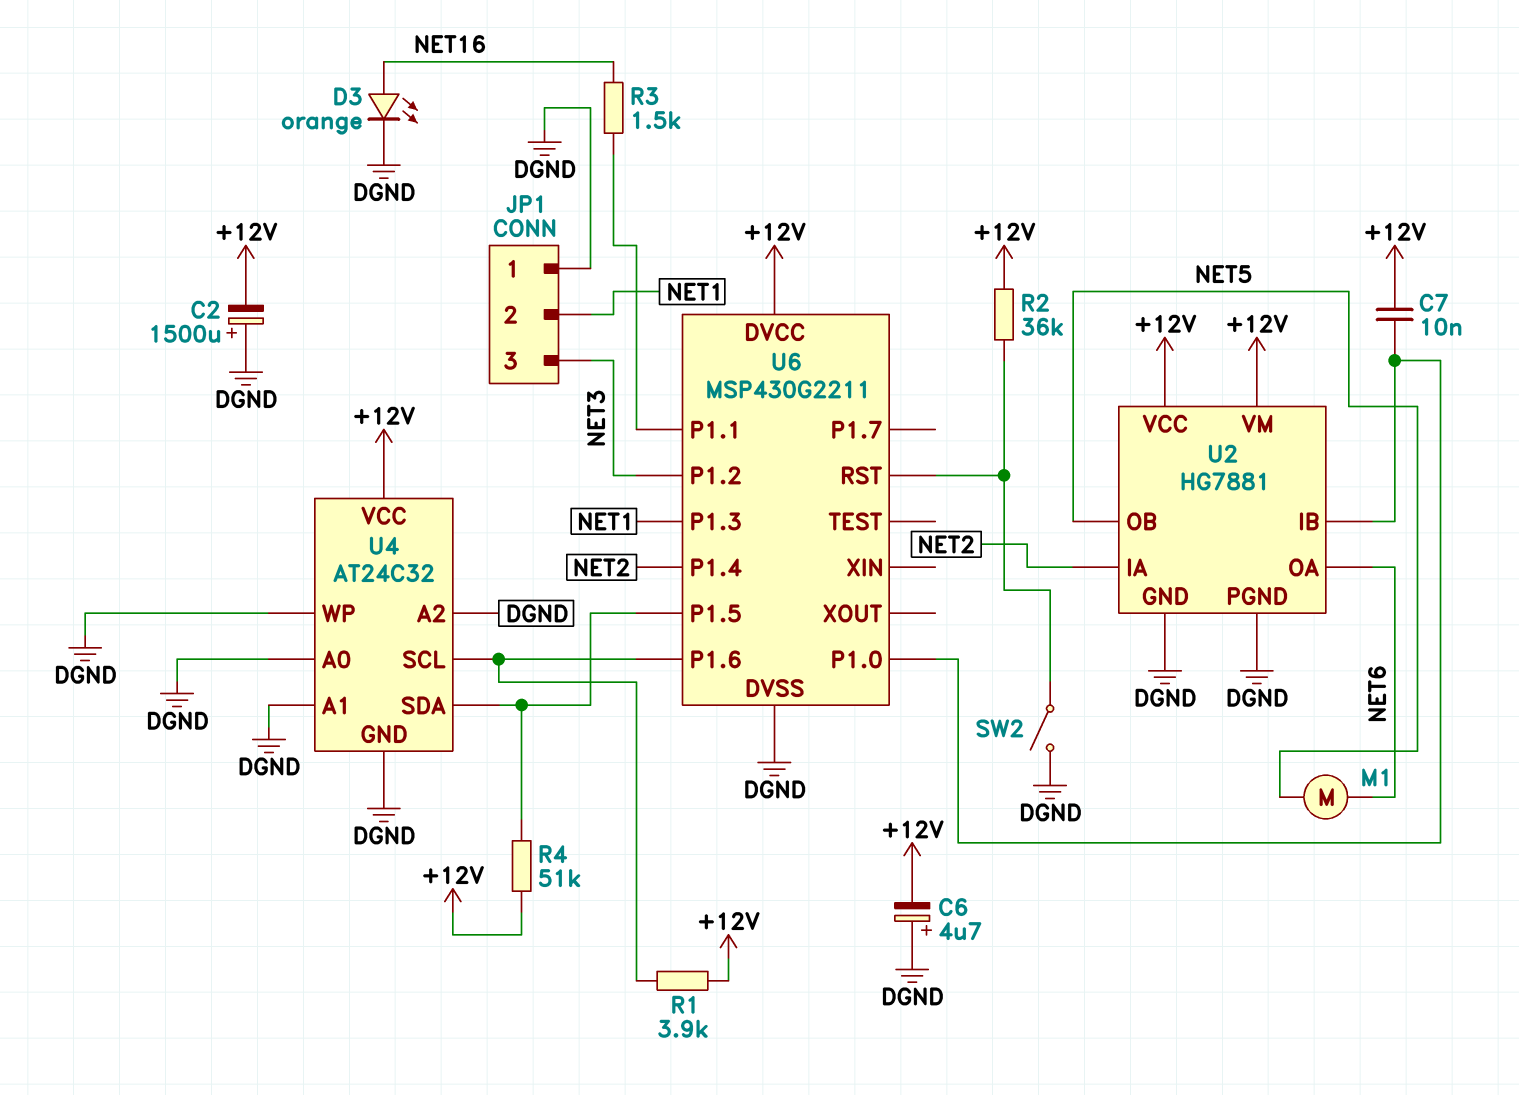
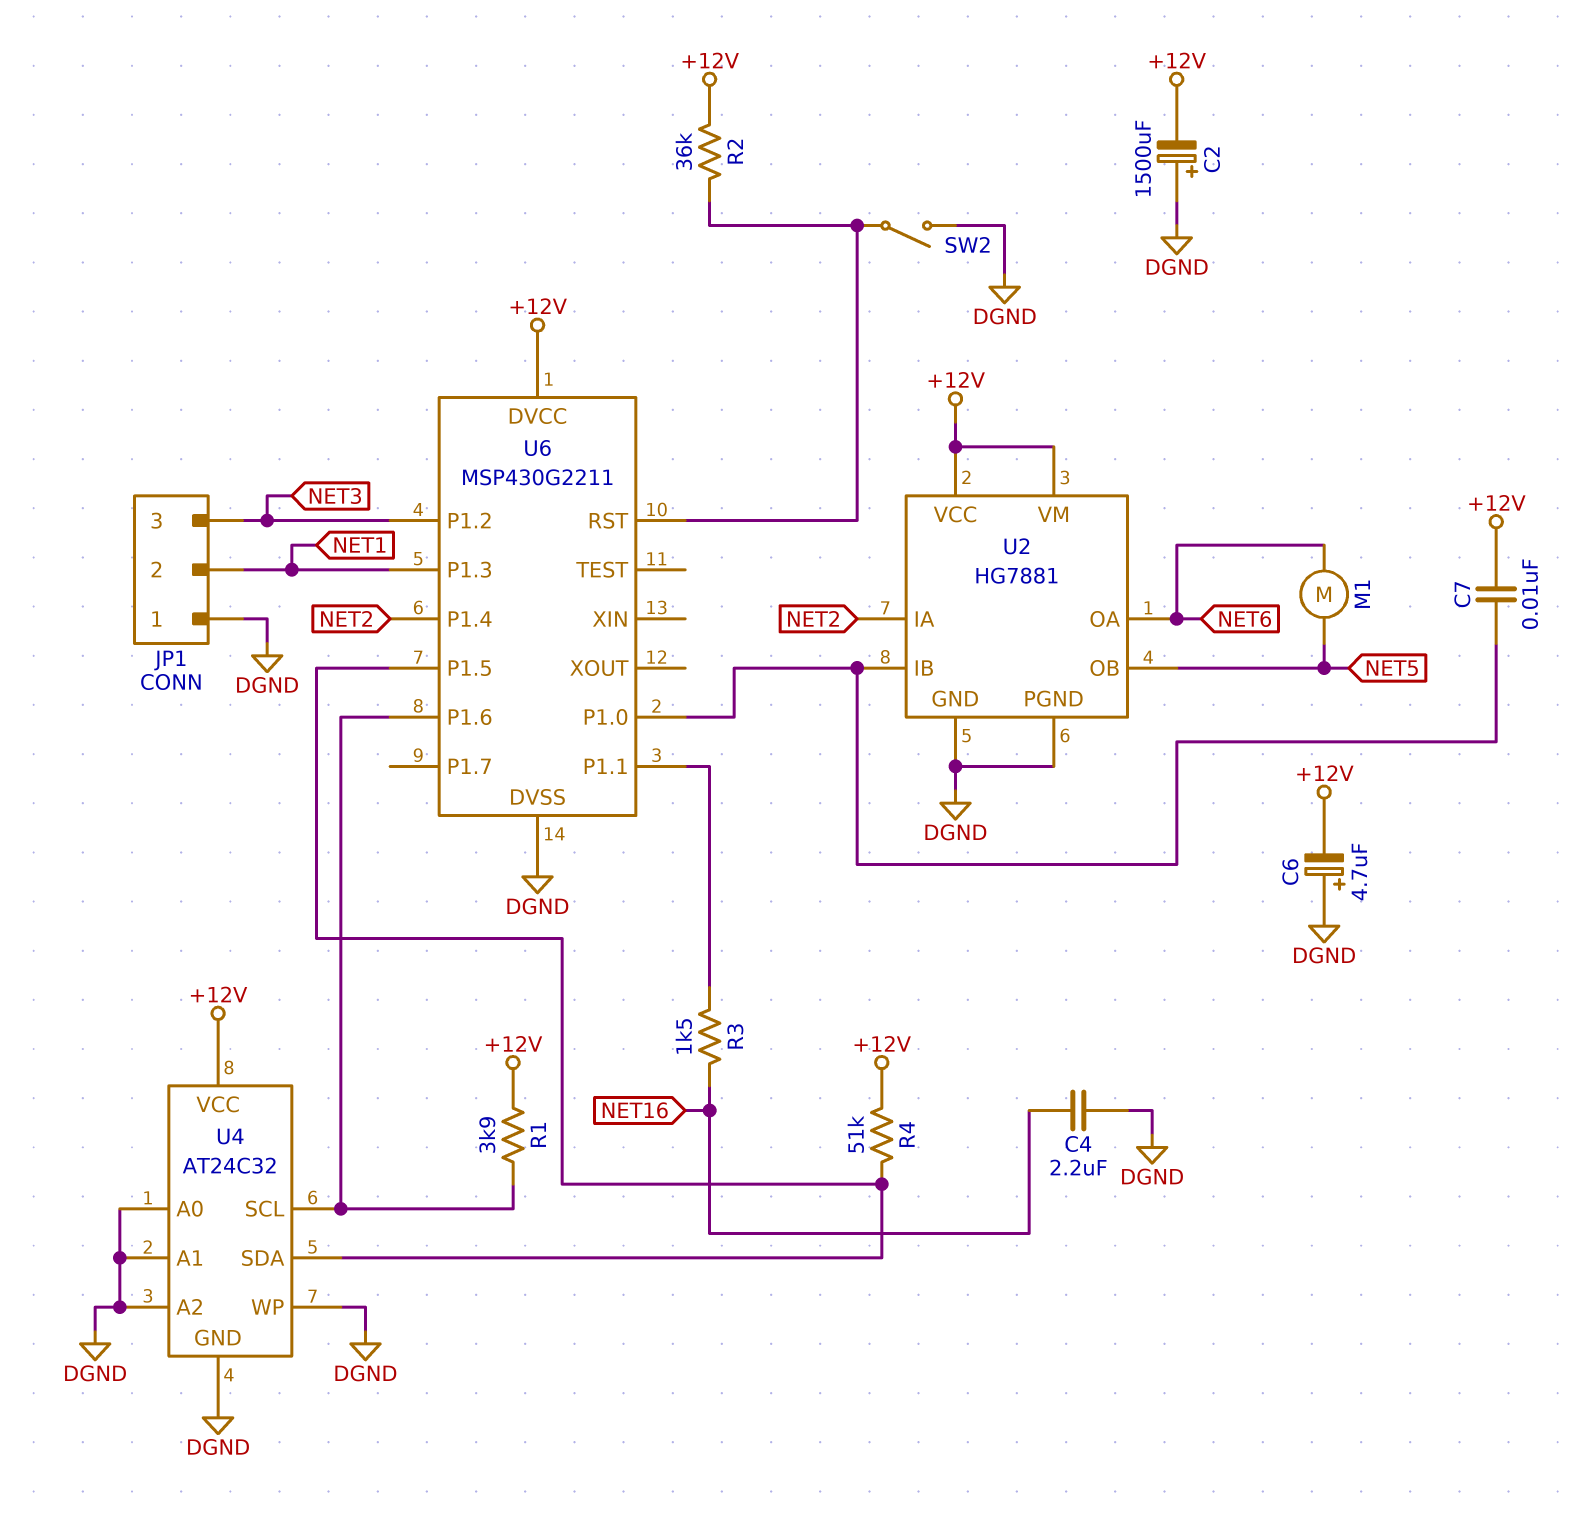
C4: none -> 2.2uF (DGND, NET16)
D3: LED orange (A NET16, K DGND) -> none

